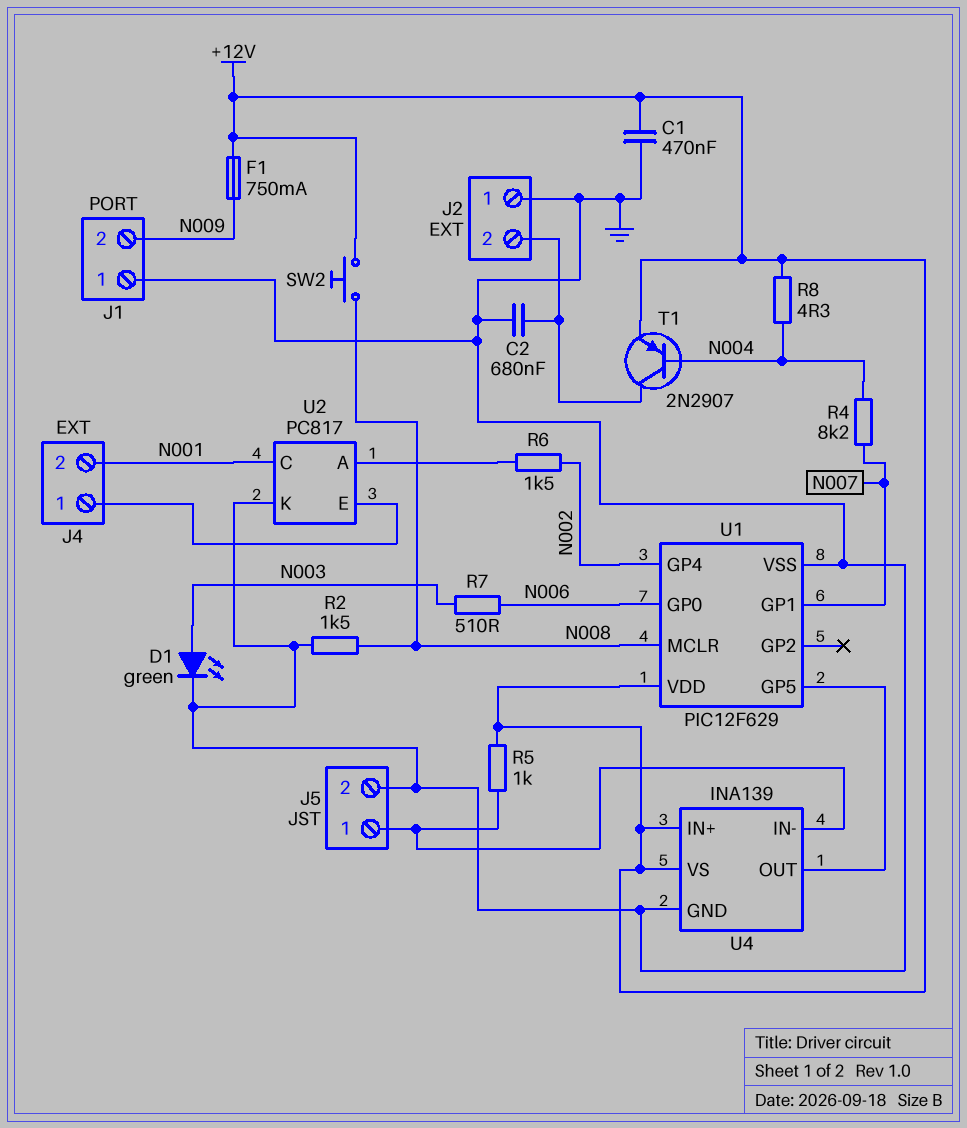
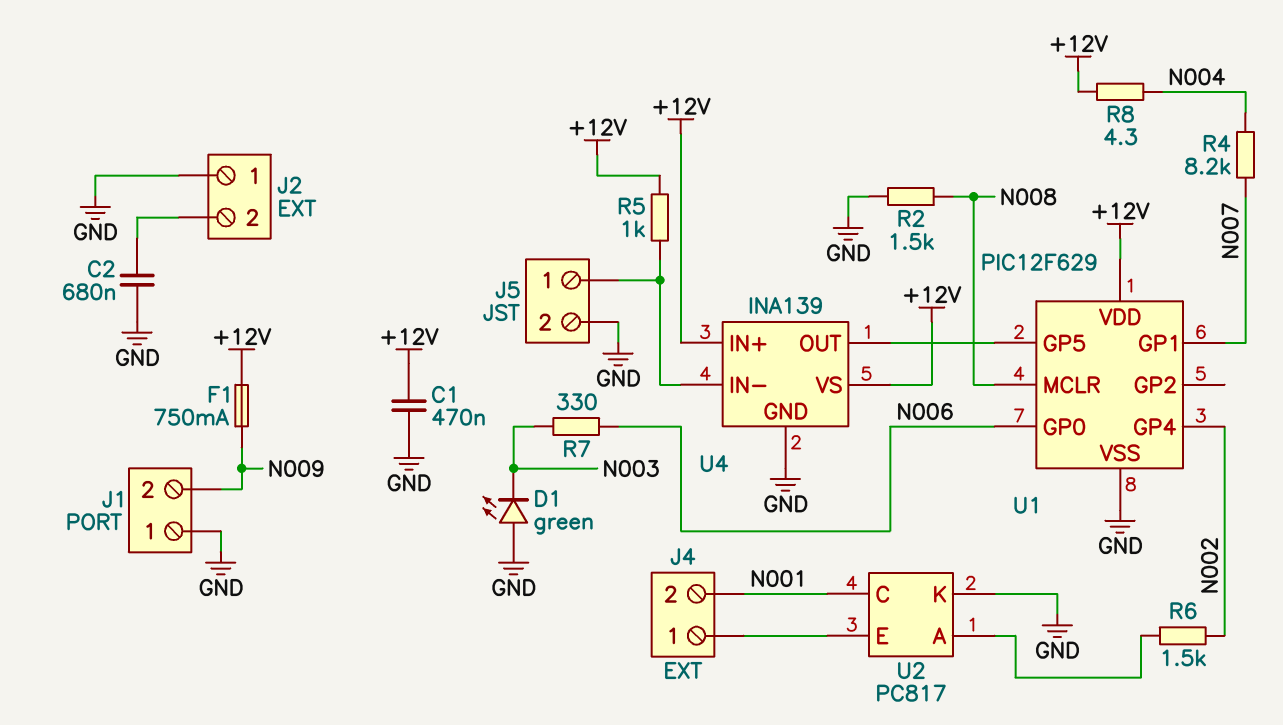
D1: LED green (A N003, K GND) -> LED green (A GND, K N003)
R7: 510 (N003, N006) -> 330 (N003, N006)
SW2: button (+12V, N008) -> none
T1: PNP 2N2907 (B N004, C J2/2, E +12V) -> none

